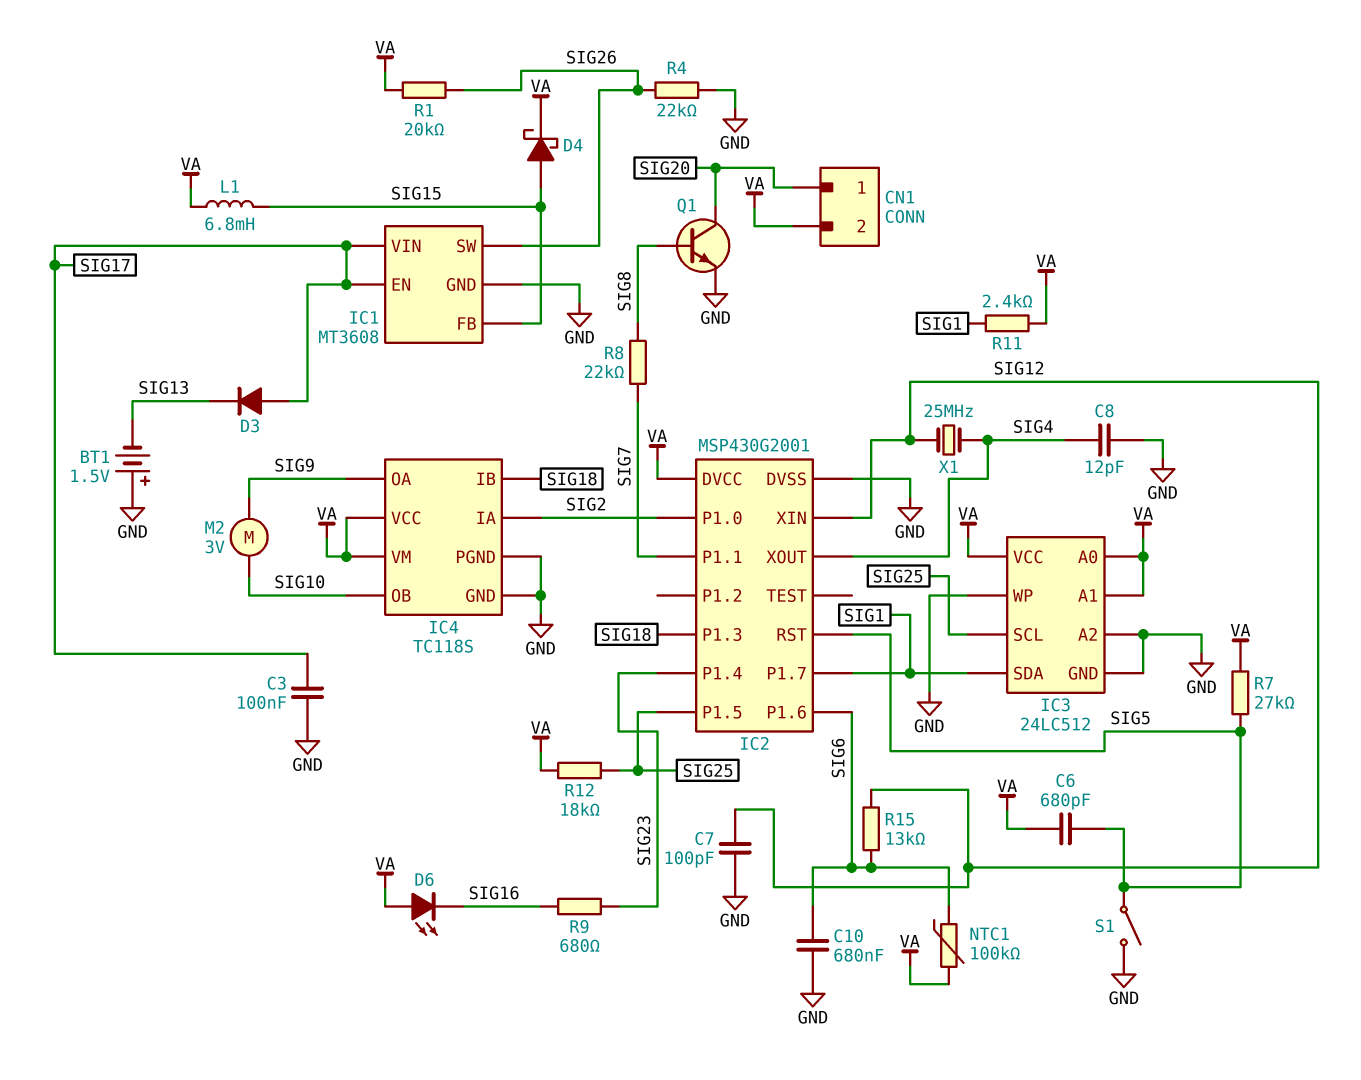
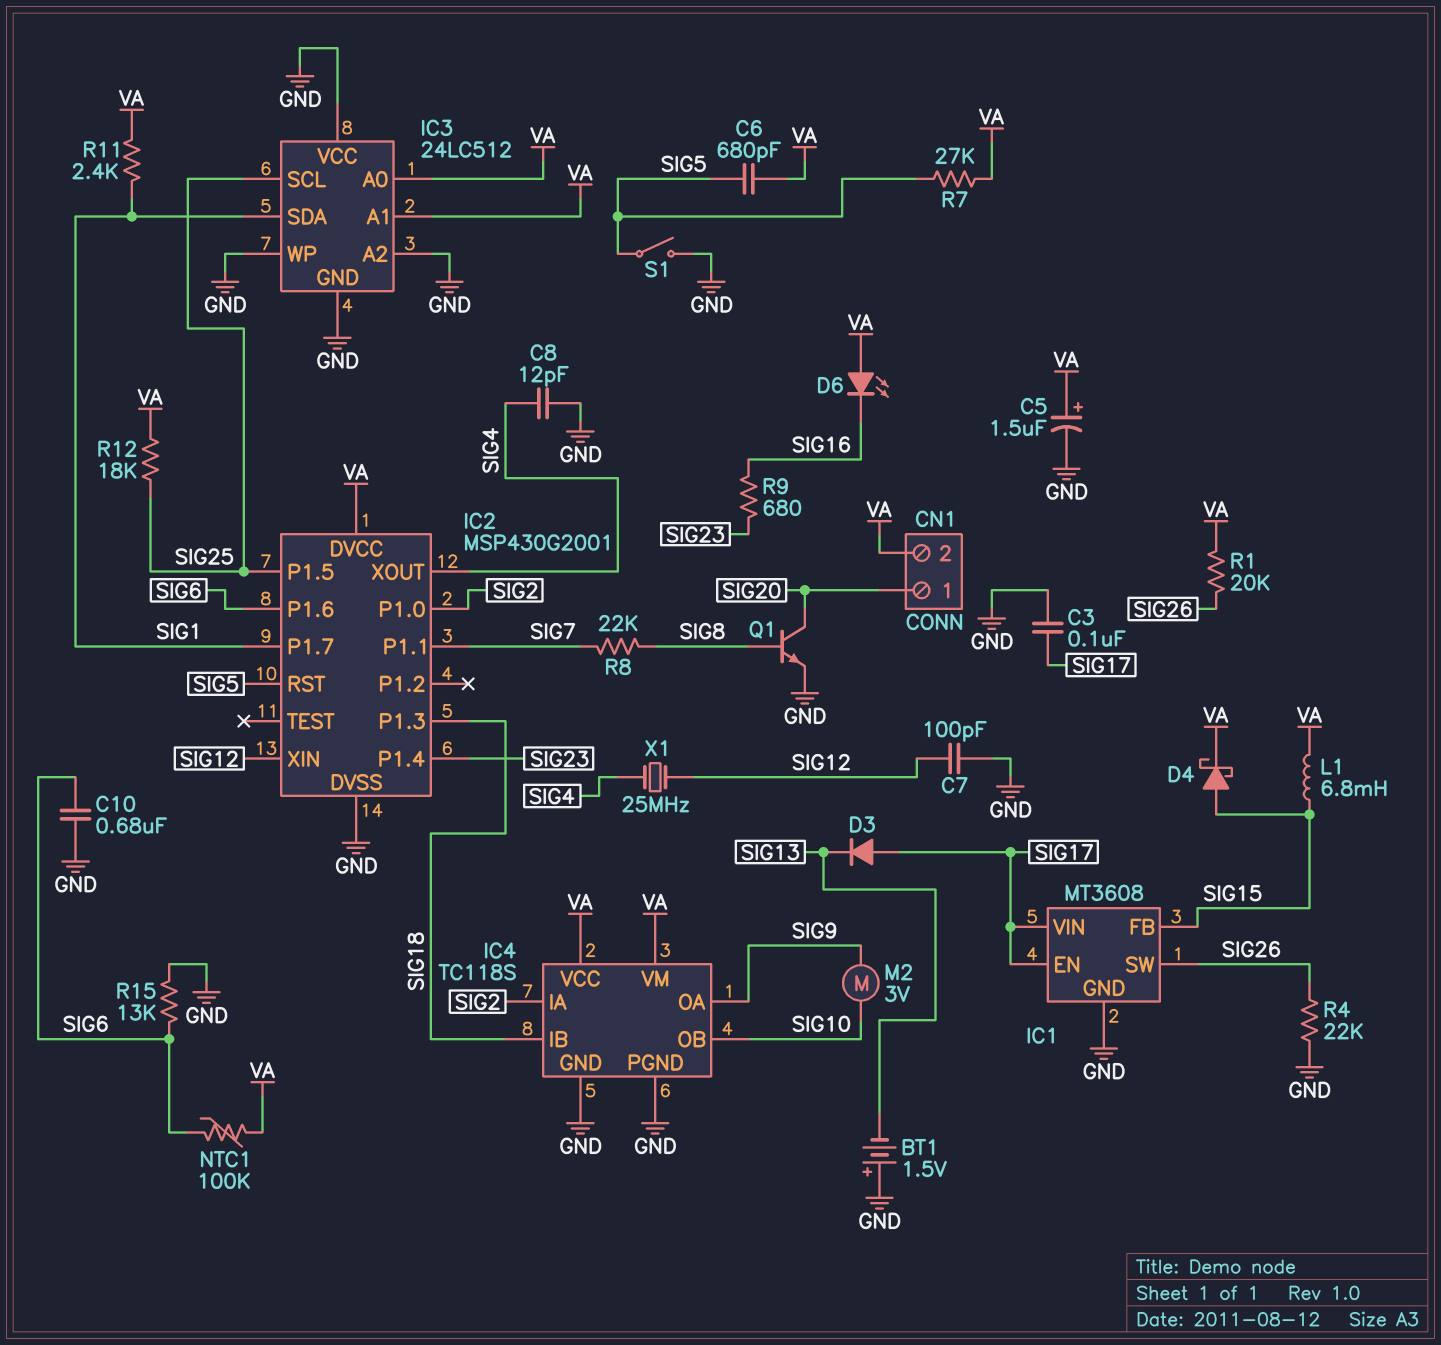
C5: none -> 1.5uF (plus VA, minus GND)
IC3 pin VCC: VA -> GND
R15: 13k (SIG6, SIG12) -> 13k (GND, SIG6)

